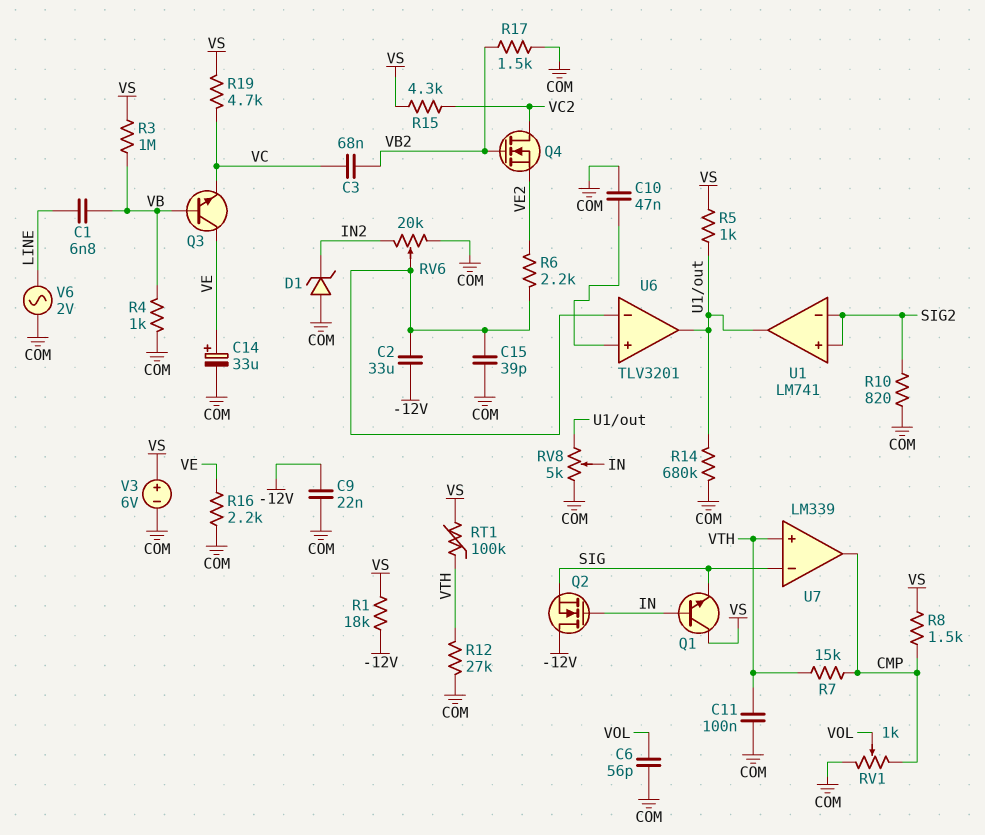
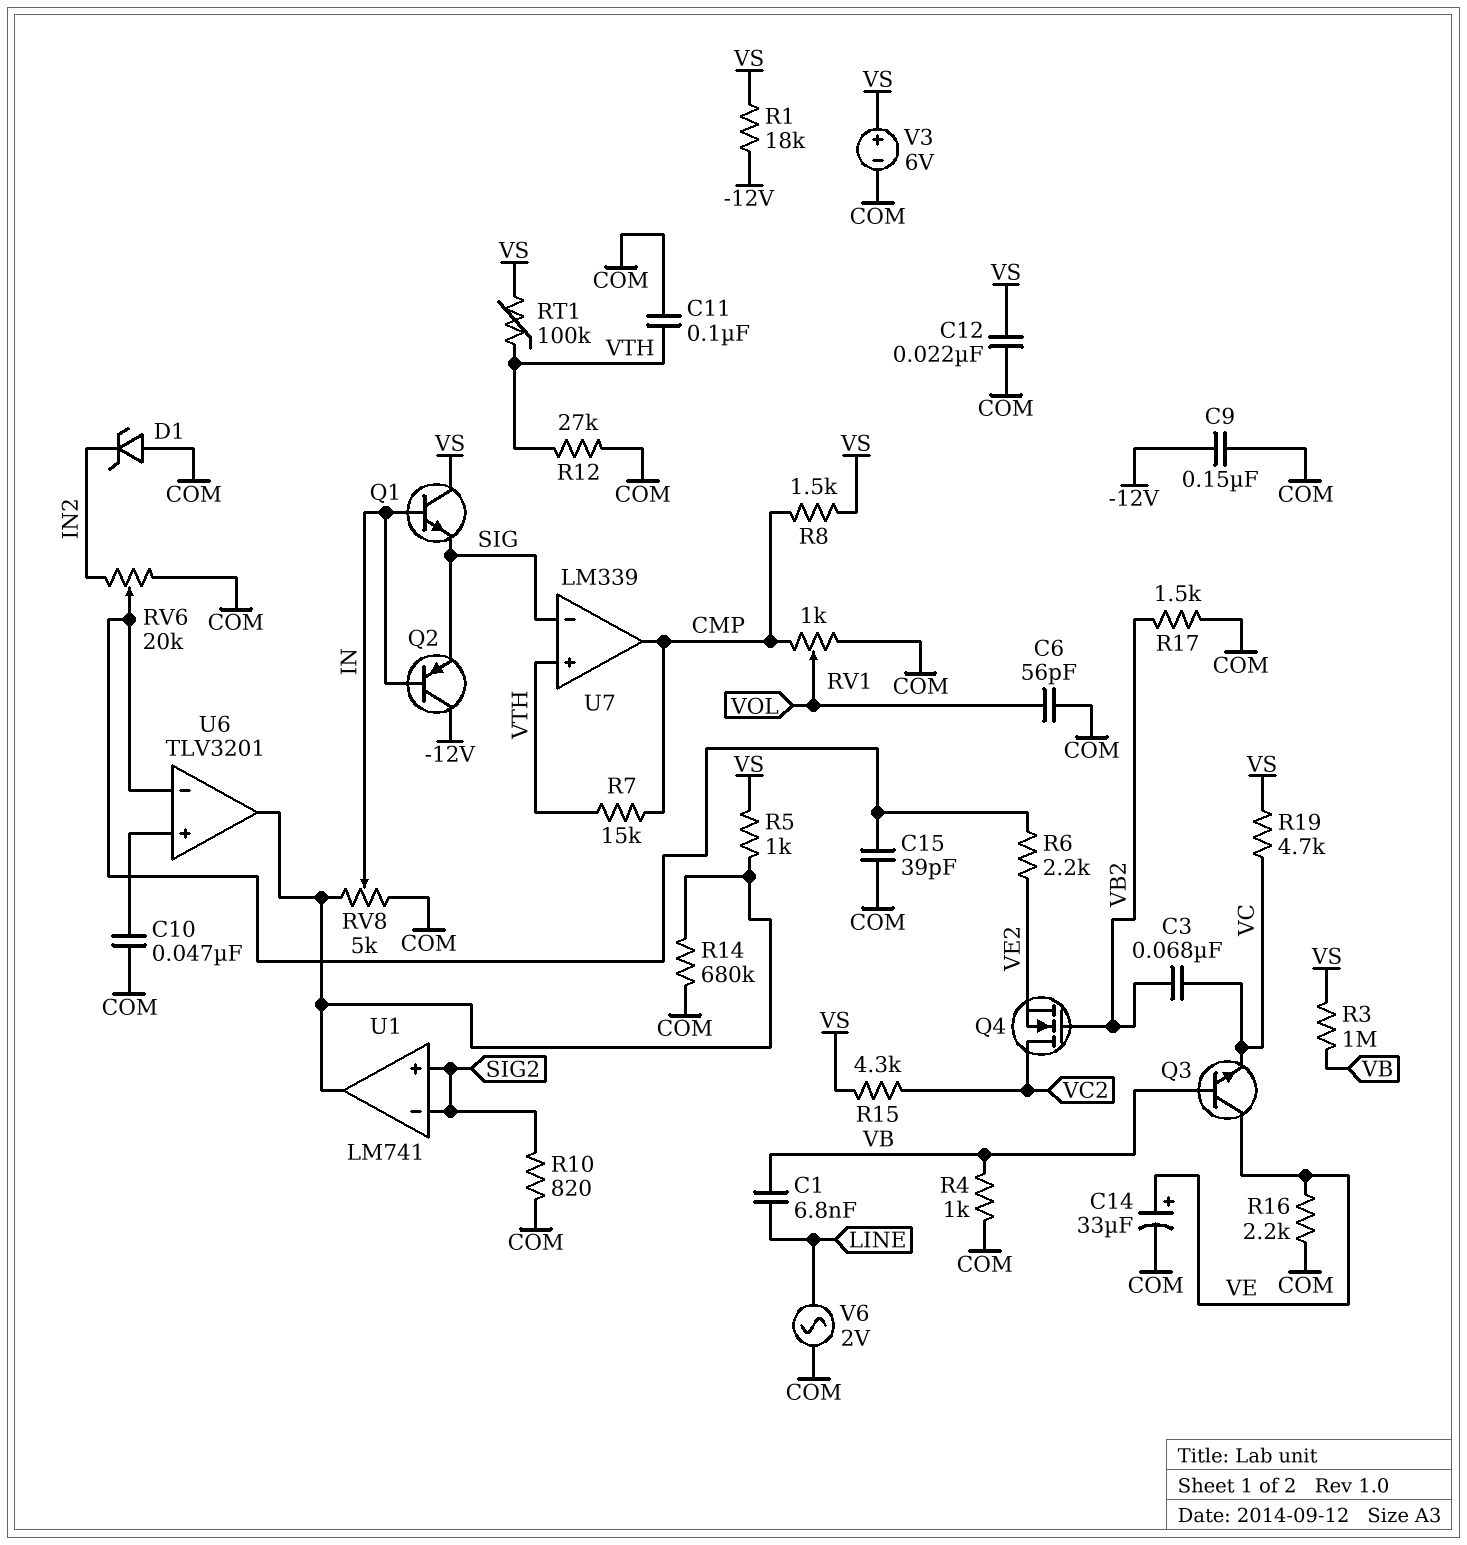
C2: 33uF (-12V, U6/in-) -> none
C9: 22nF (-12V, COM) -> 150nF (-12V, COM)
C12: none -> 22nF (COM, VS)
Q2: NMOS (G IN, D -12V, S SIG) -> PNP (B IN, C -12V, E SIG)

